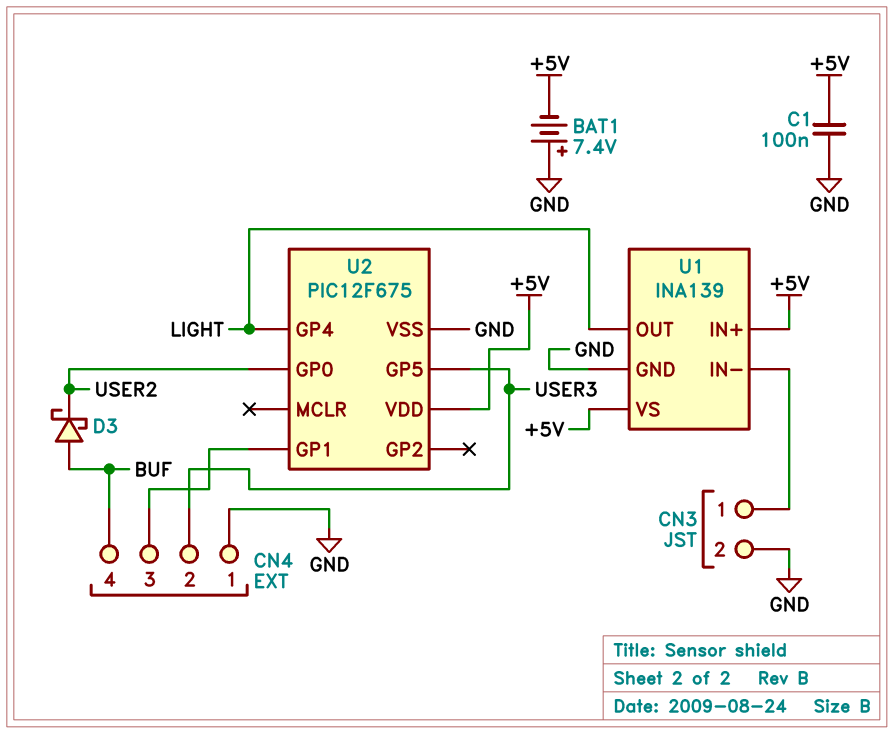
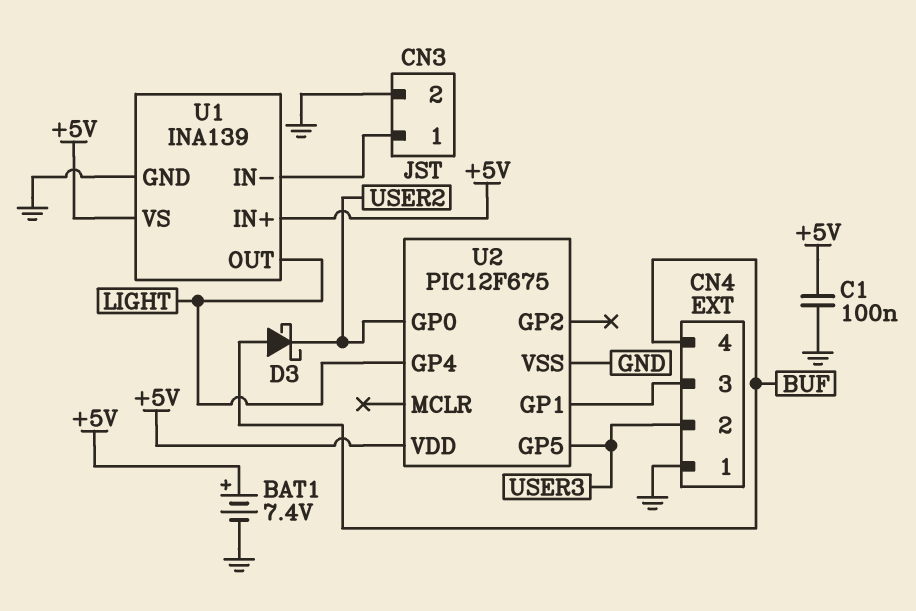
BAT1: 7.4V (plus GND, minus +5V) -> 7.4V (plus +5V, minus GND)

